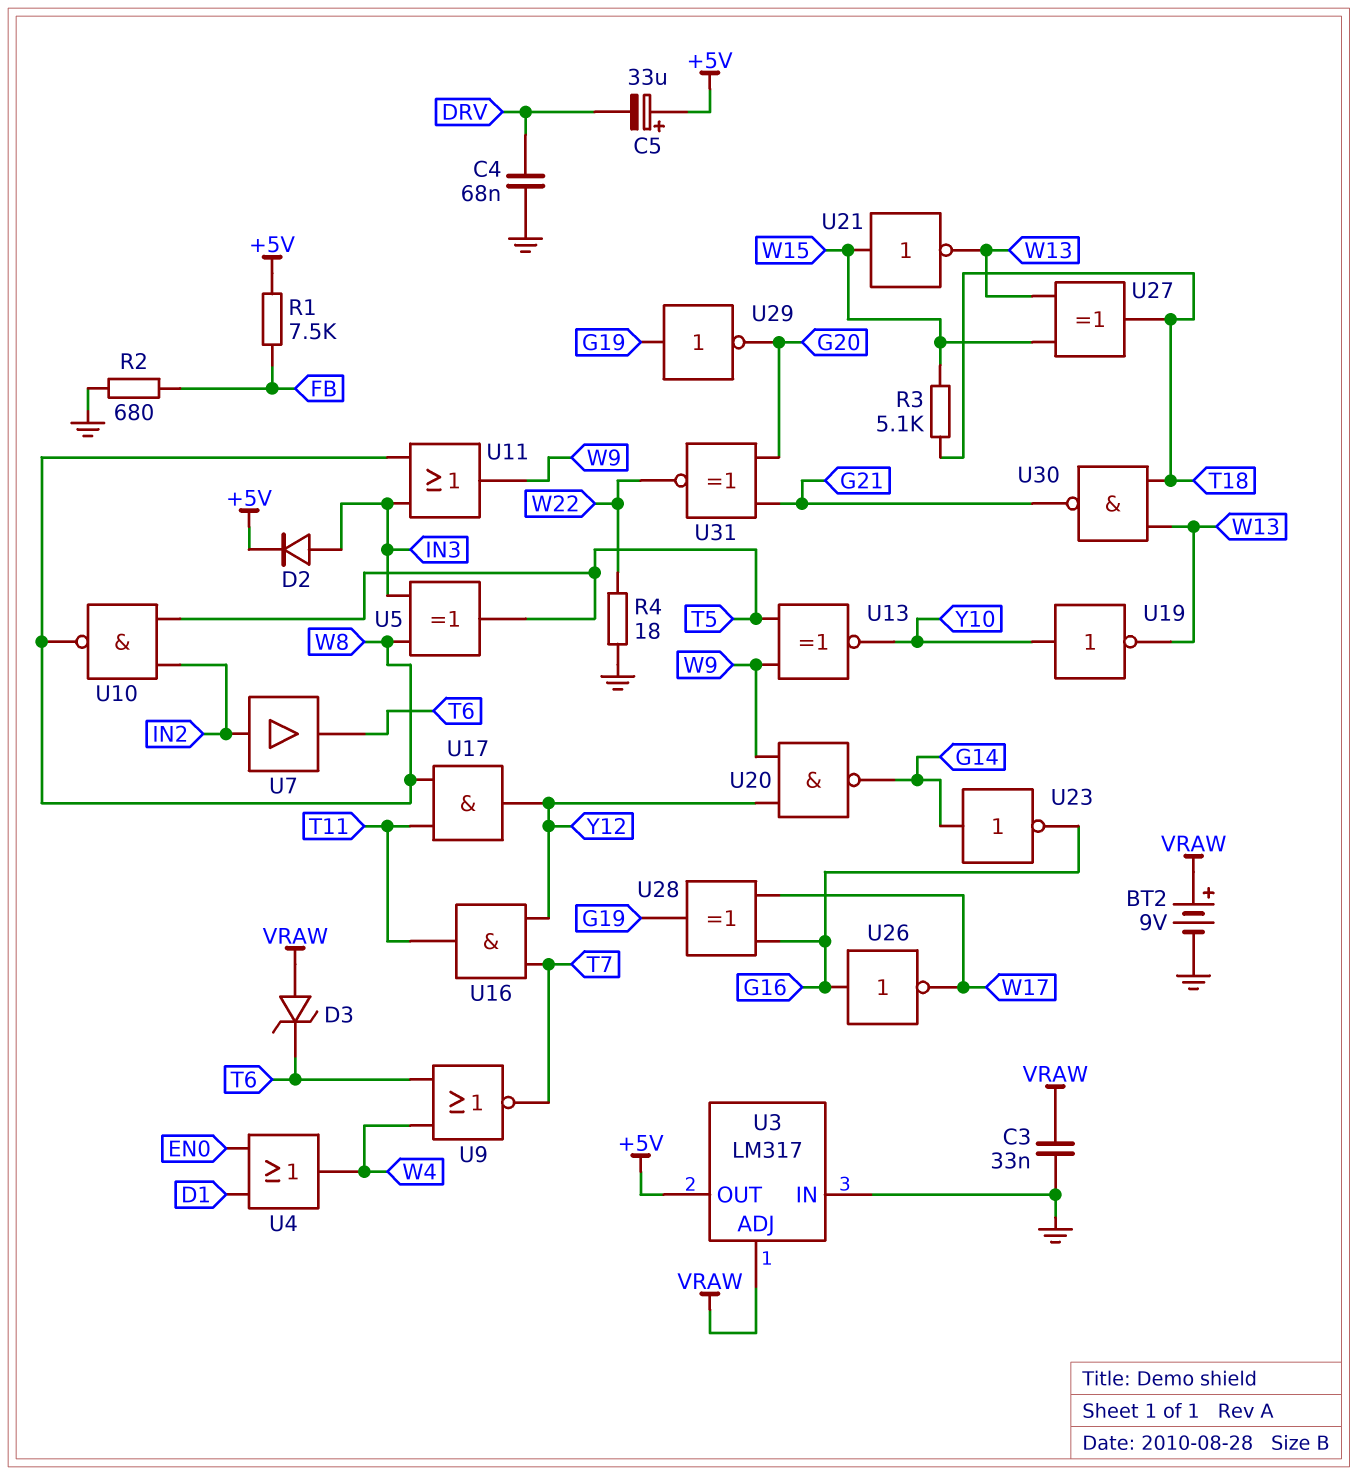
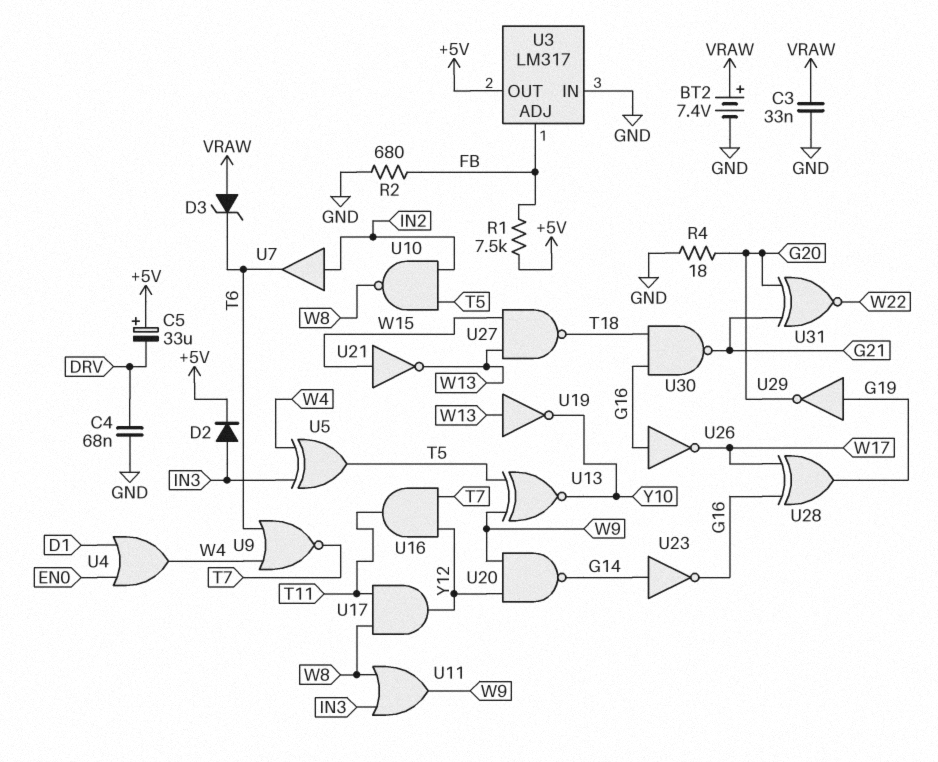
BT2: 9V (plus VRAW, minus GND) -> 7.4V (plus VRAW, minus GND)
R3: 5.1k (T18, W15) -> none
R4: 18 (GND, W22) -> 18 (G20, GND)
U3 pin ADJ: VRAW -> FB
U5: XOR (in IN3, in W8, out T5) -> XOR (in IN3, in W4, out T5)
U19: NOT (in Y10, out W13) -> NOT (in W13, out Y10)
U27: XOR (in W13, in W15, out T18) -> NAND (in W13, in W15, out T18)
U30: NAND (in T18, in W13, out G21) -> NAND (in G16, in T18, out G21)

